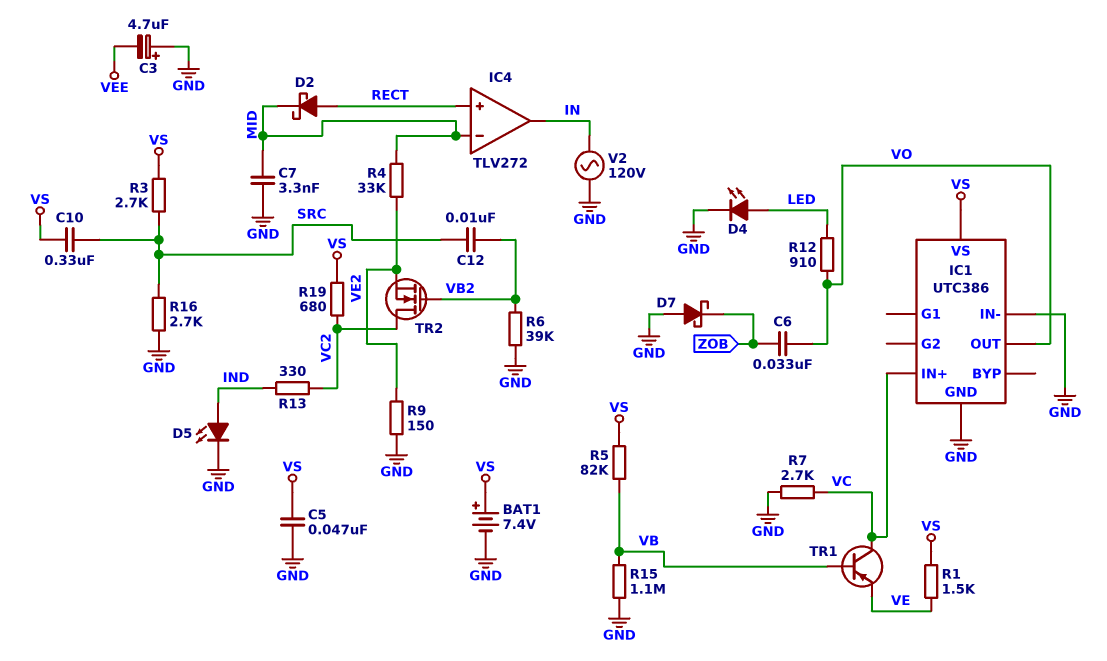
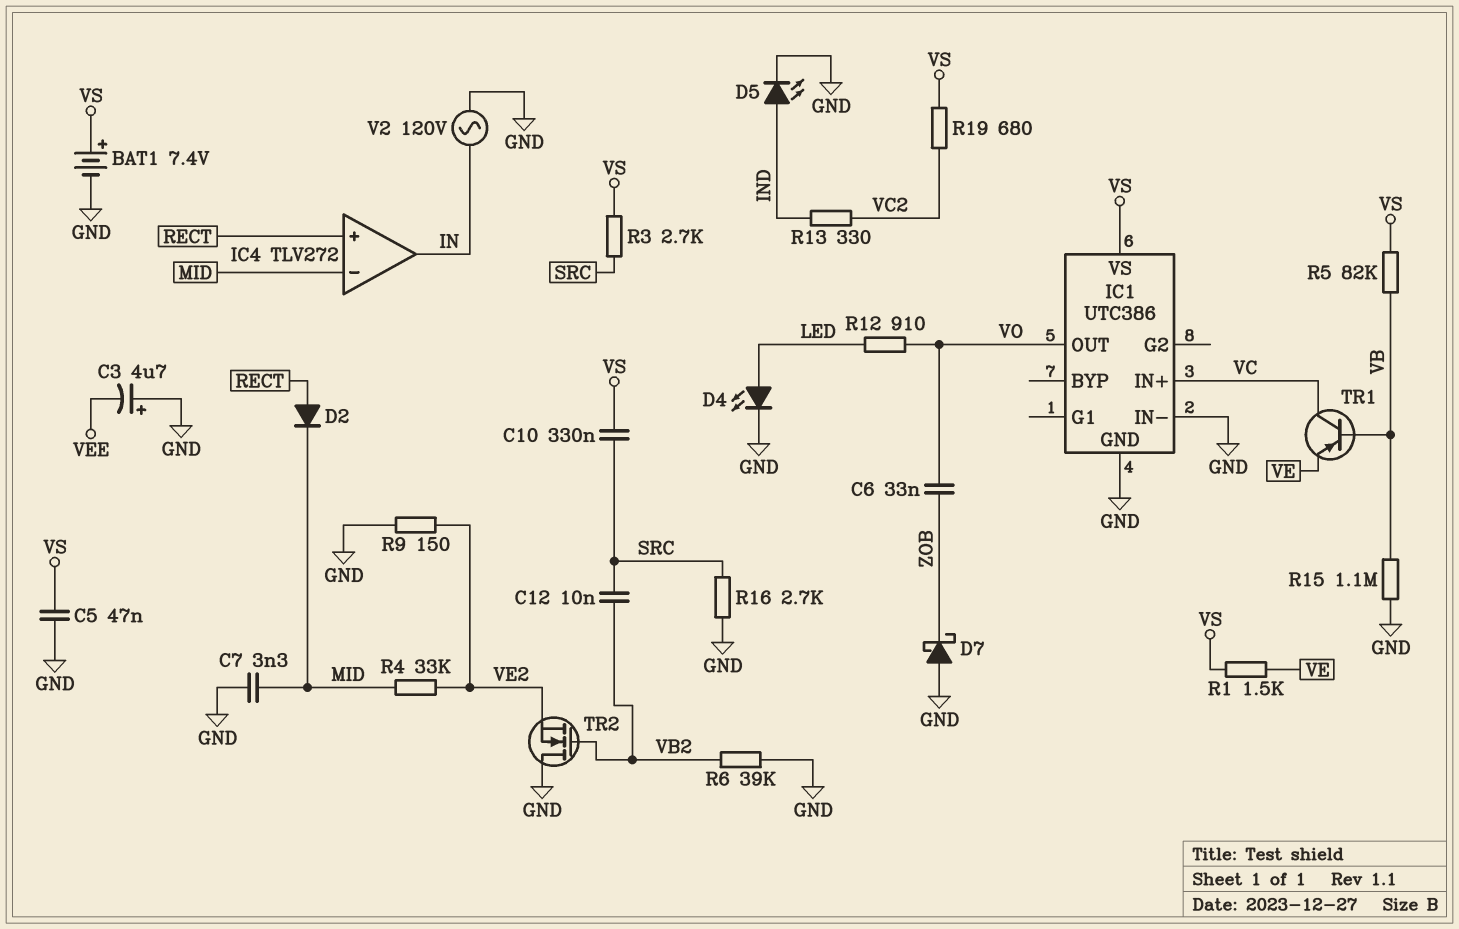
D2: schottky (A RECT, K MID) -> diode (A RECT, K MID)
R7: 2.7k (GND, VC) -> none
TR2: NMOS (G VB2, D VC2, S VE2) -> NMOS (G VB2, D GND, S VE2)

